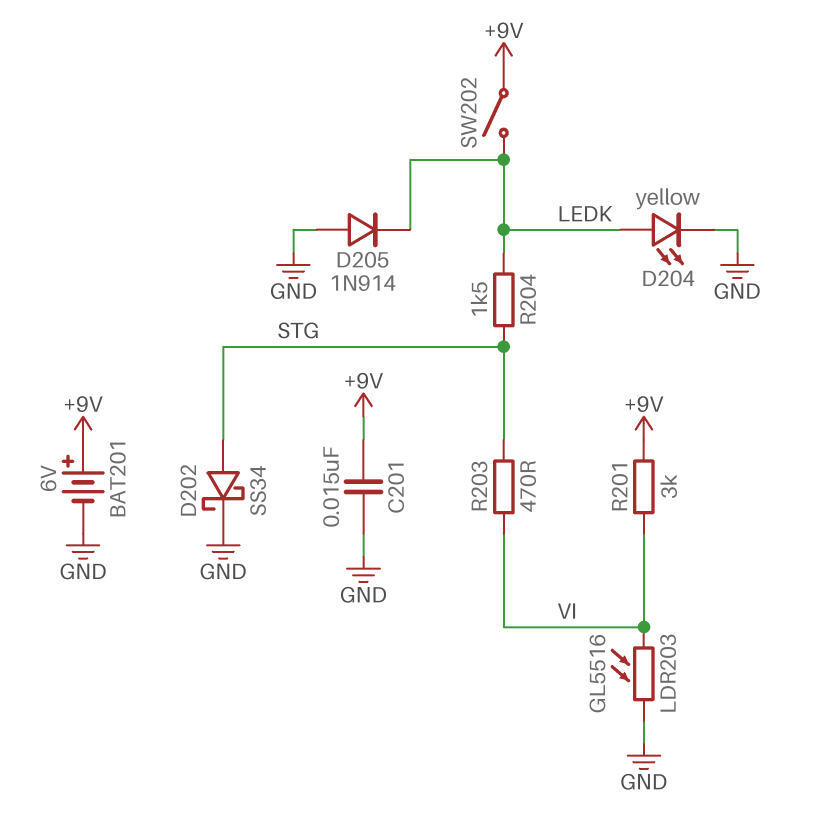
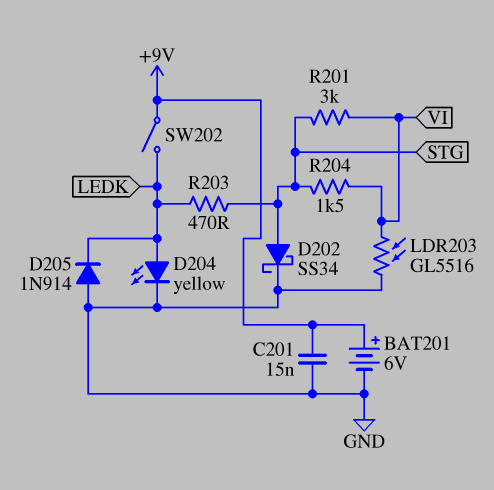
R201: 3k (+9V, VI) -> 3k (STG, VI)
R203: 470 (STG, VI) -> 470 (LEDK, STG)
R204: 1.5k (LEDK, STG) -> 1.5k (STG, VI)

